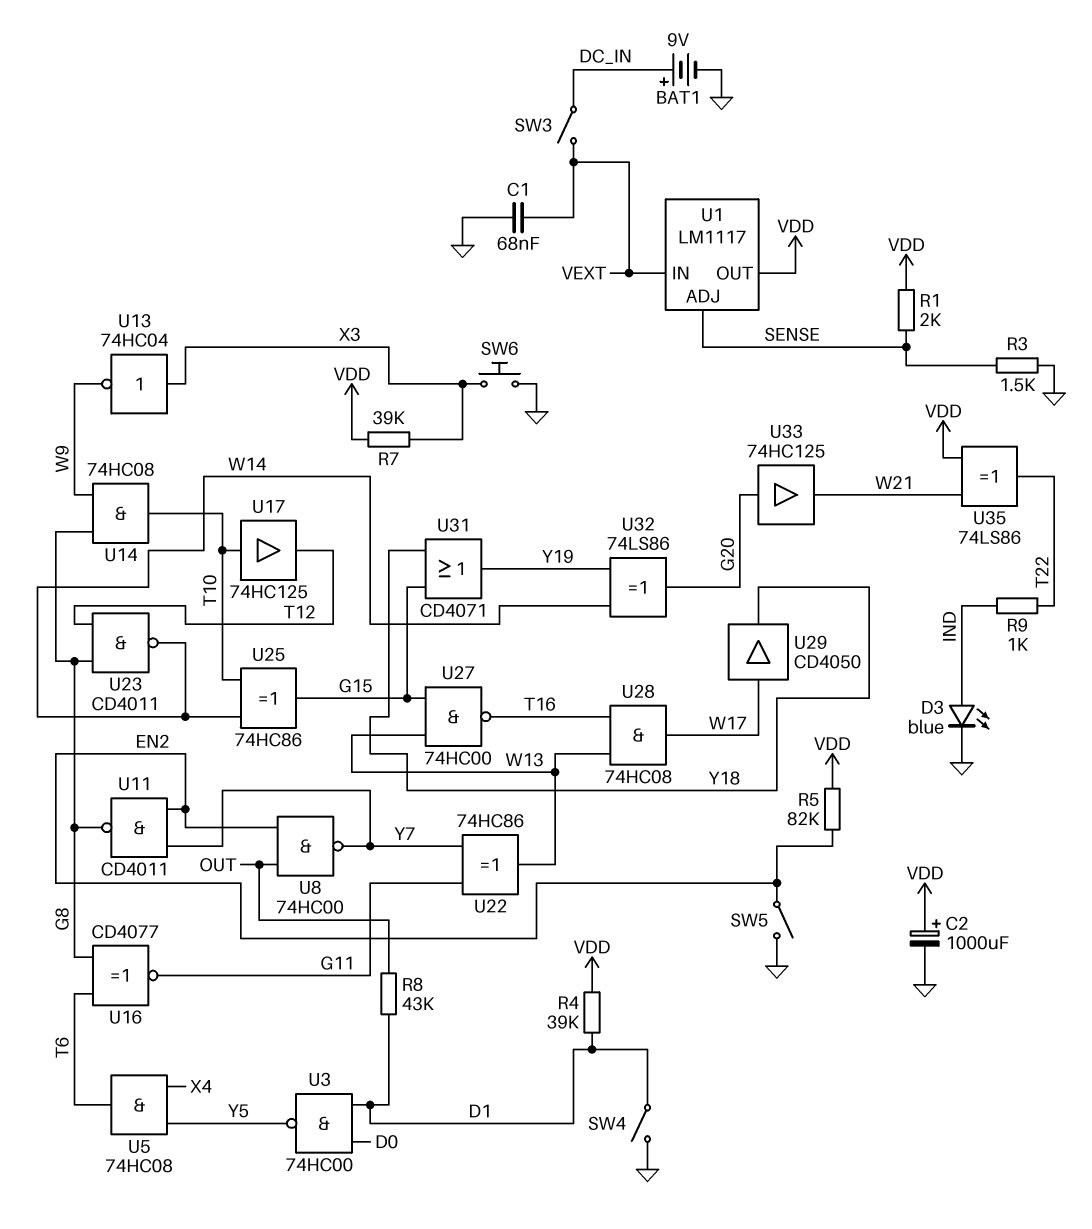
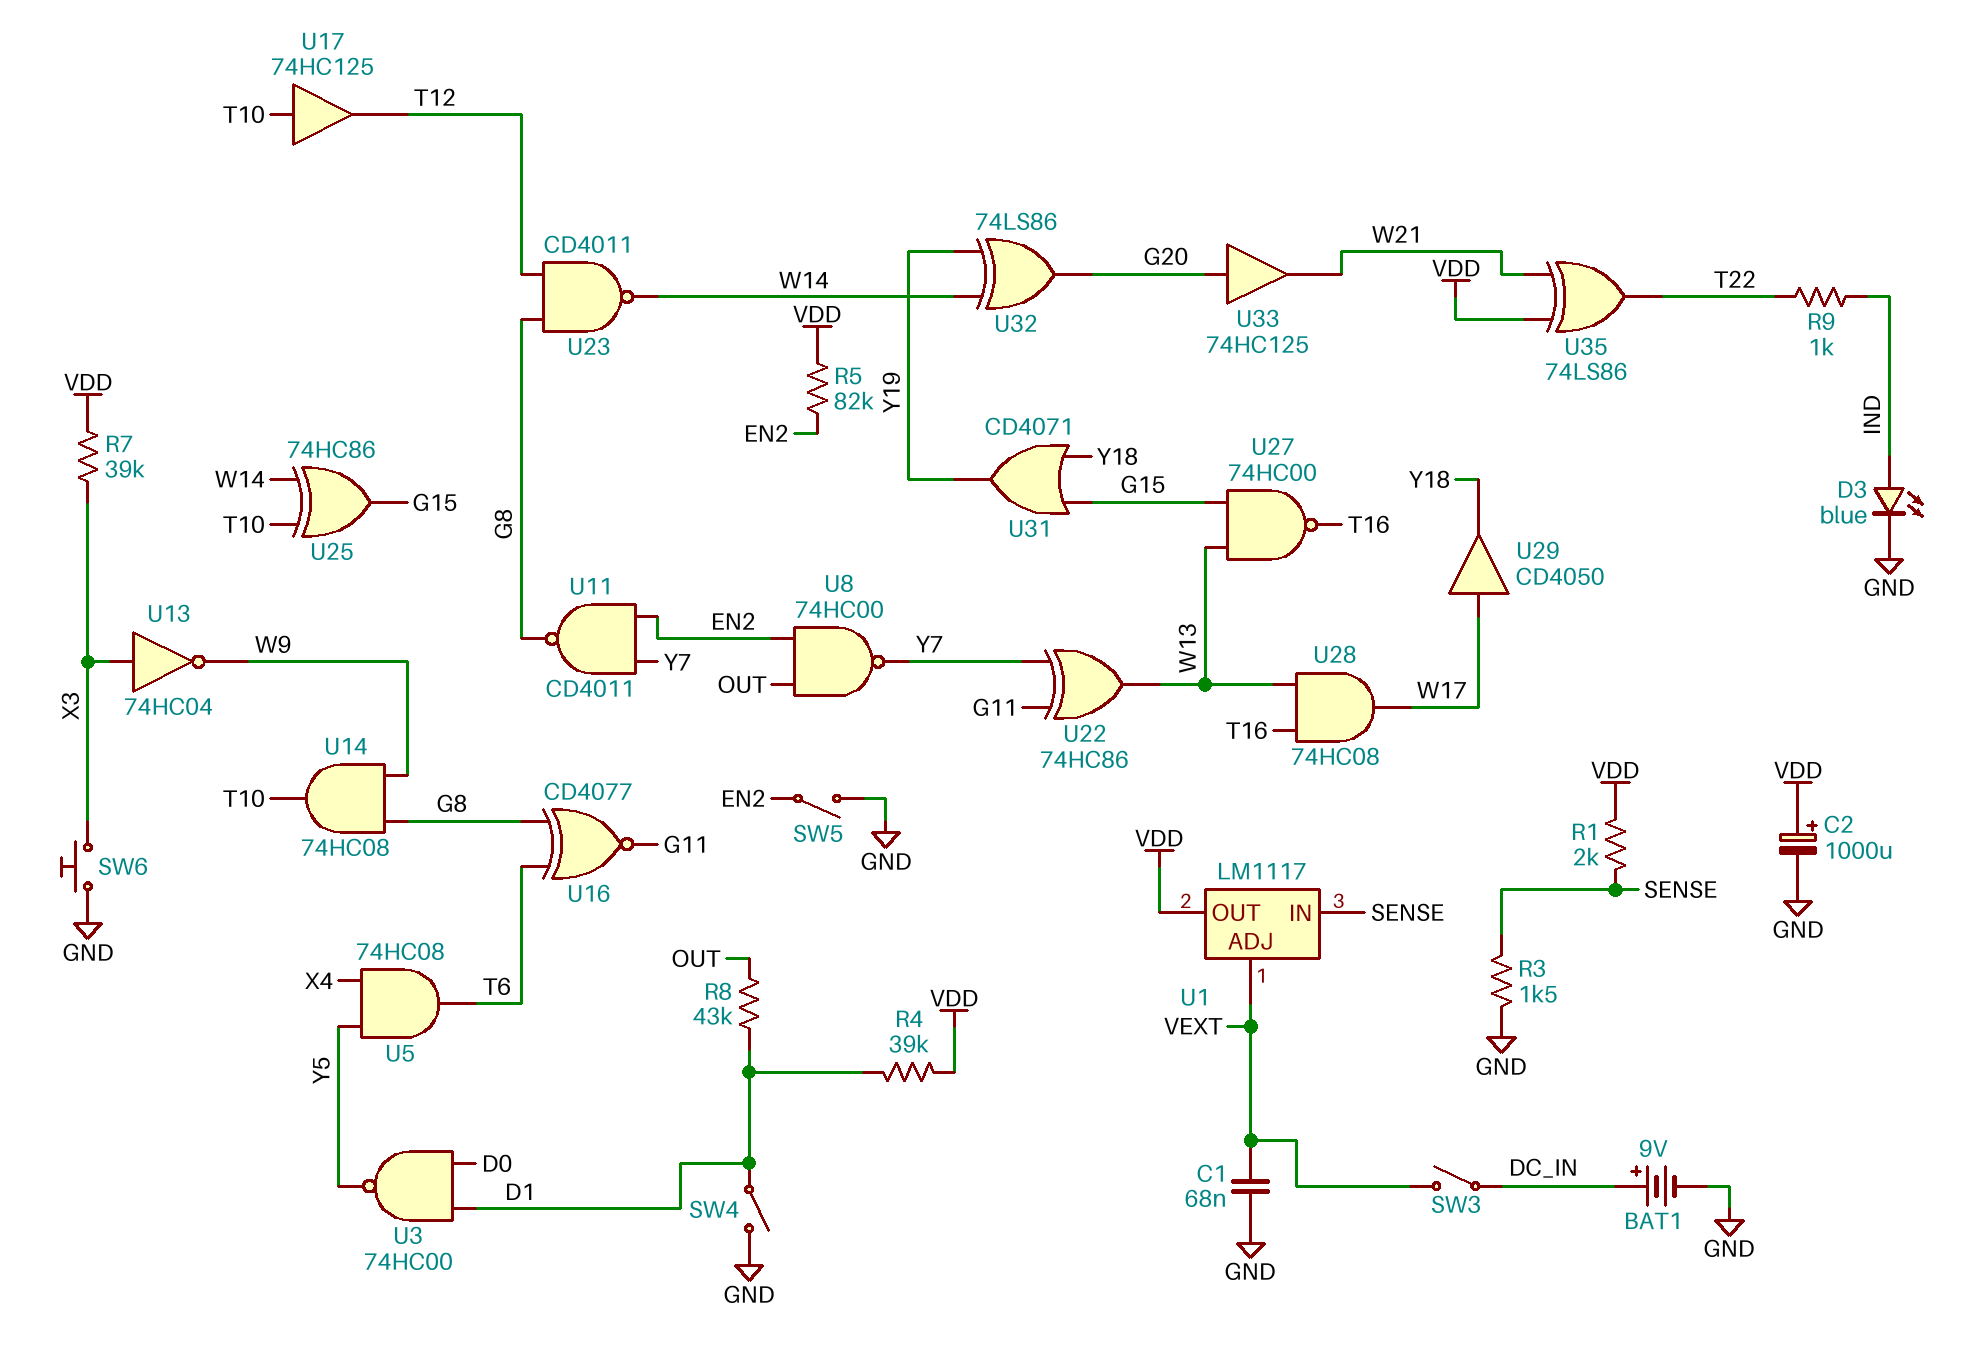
U1 pin ADJ: SENSE -> VEXT
U1 pin IN: VEXT -> SENSE

